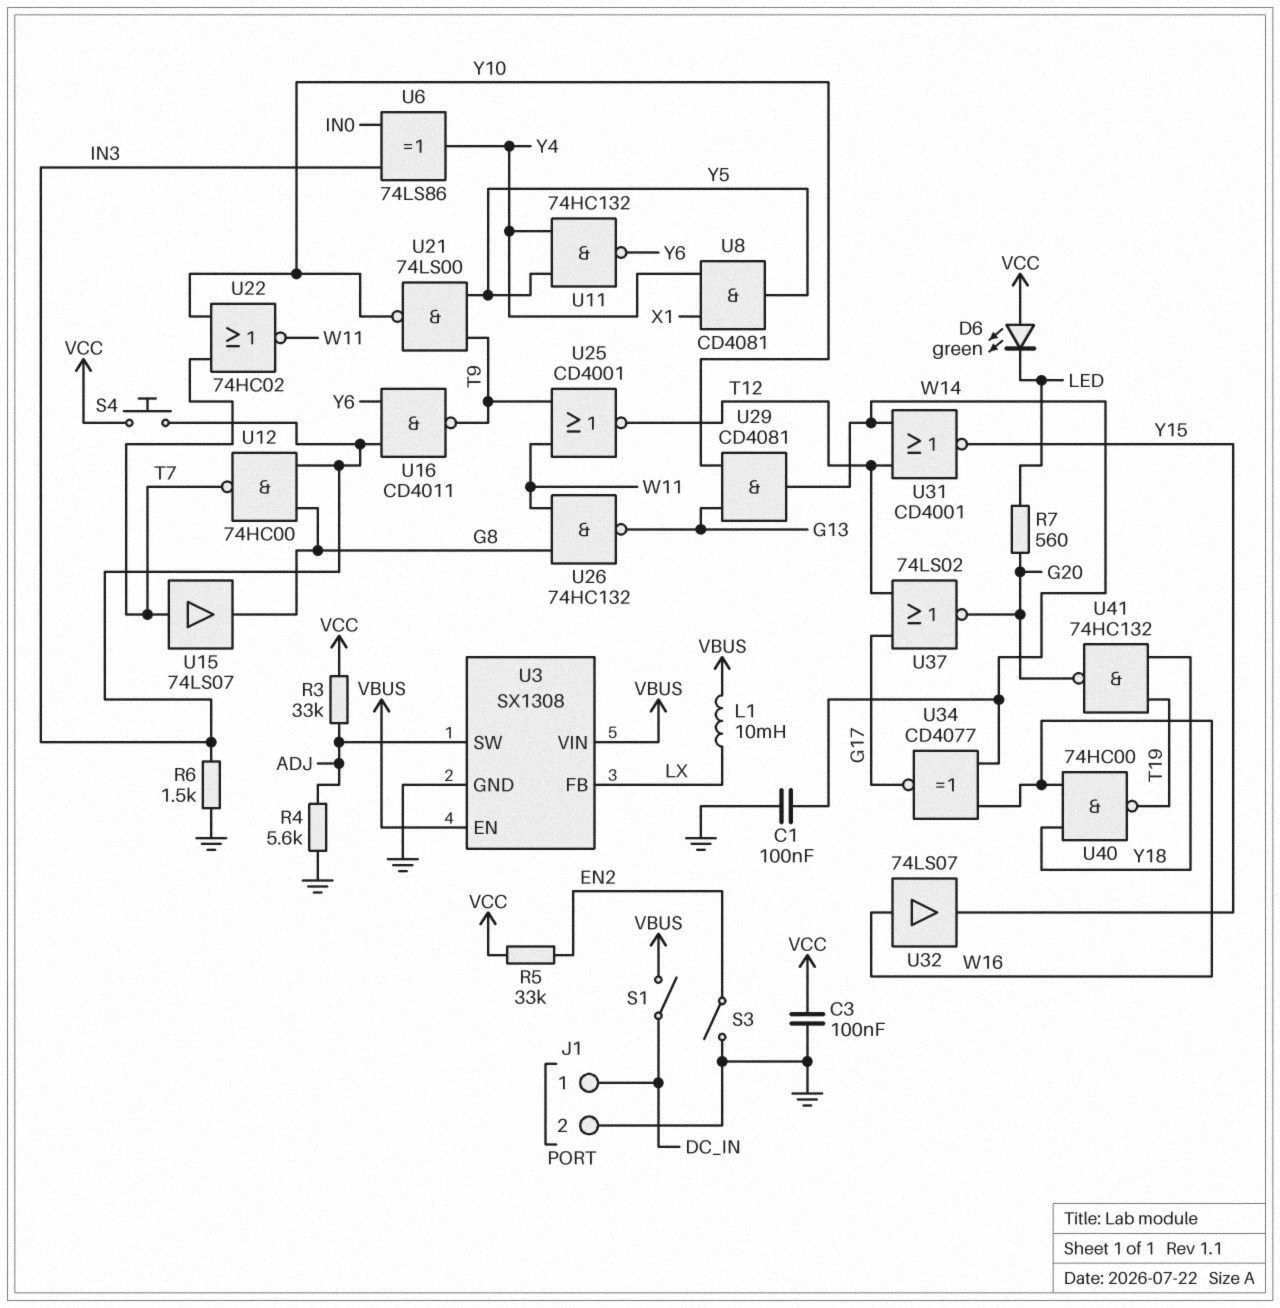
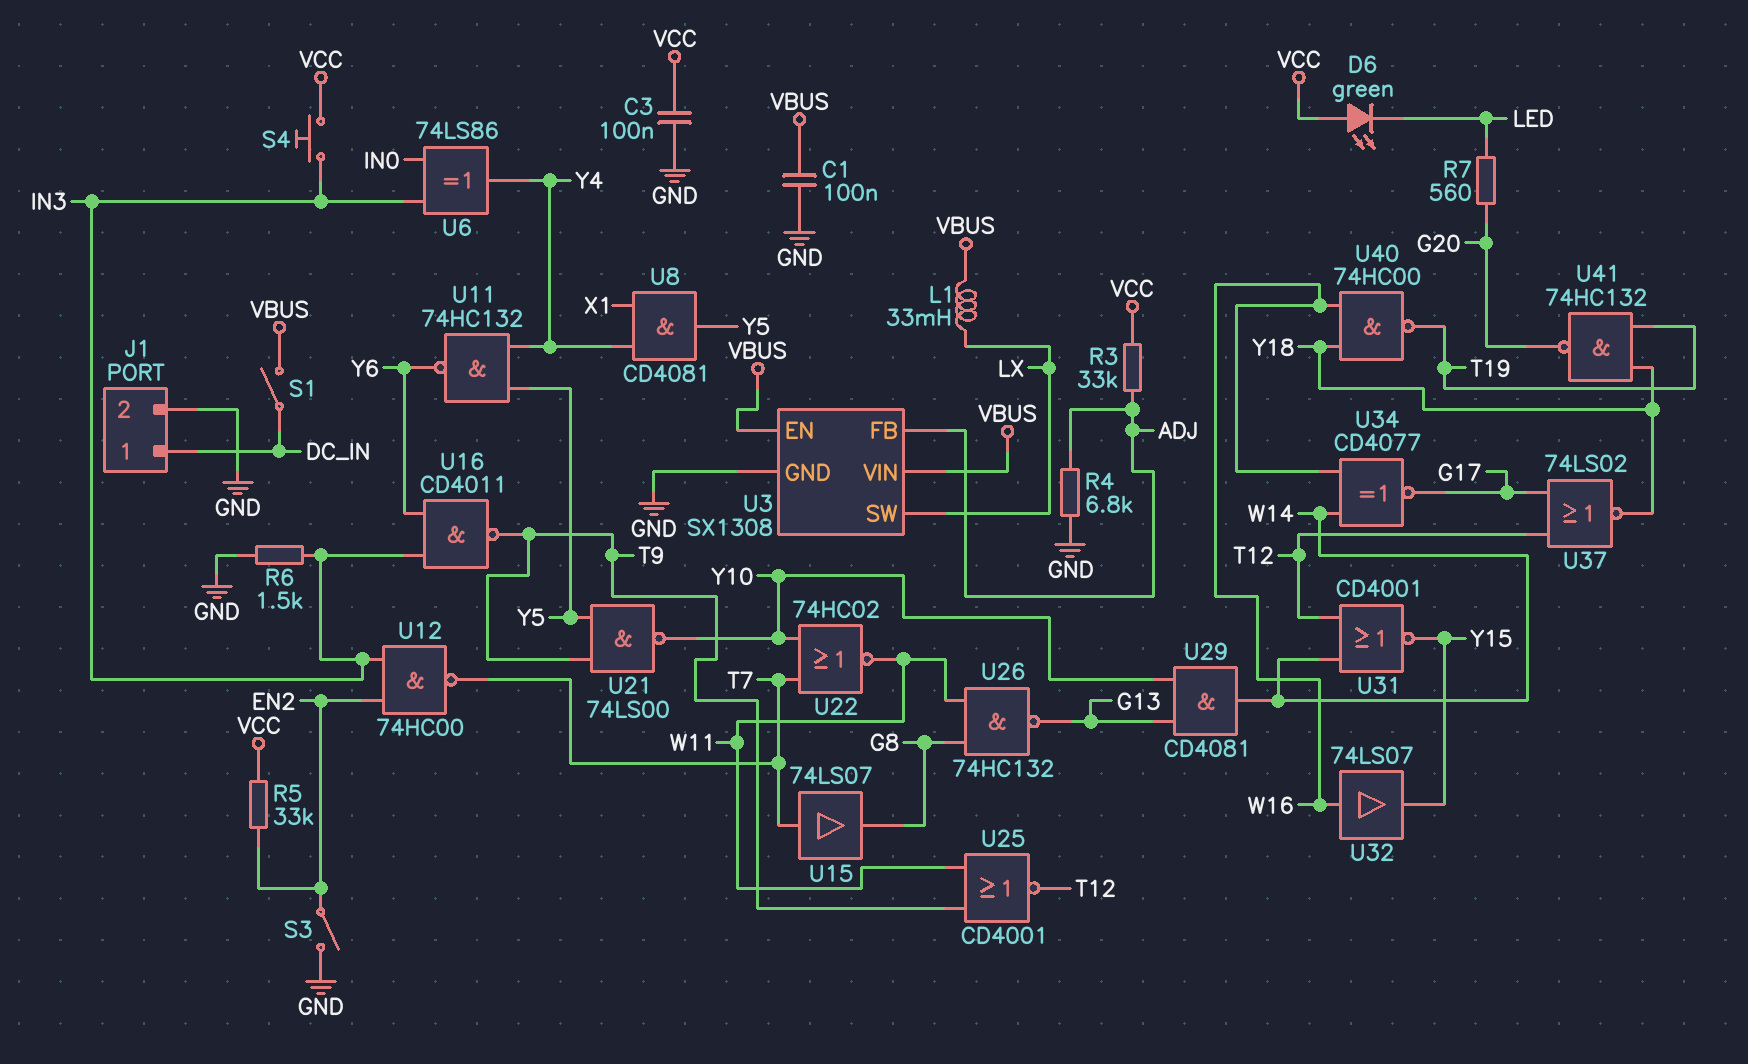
C1: 100nF (GND, W14) -> 100nF (GND, VBUS)
L1: 10mH (LX, VBUS) -> 33mH (LX, VBUS)
R4: 5.6k (ADJ, GND) -> 6.8k (ADJ, GND)
U3 pin FB: LX -> ADJ
U3 pin SW: ADJ -> LX
U12: NAND 74HC00 (in G8, in IN3, out T7) -> NAND 74HC00 (in EN2, in IN3, out T7)
U37: NOR 74LS02 (in G17, in T12, out G20) -> NOR 74LS02 (in G17, in T12, out Y18)

